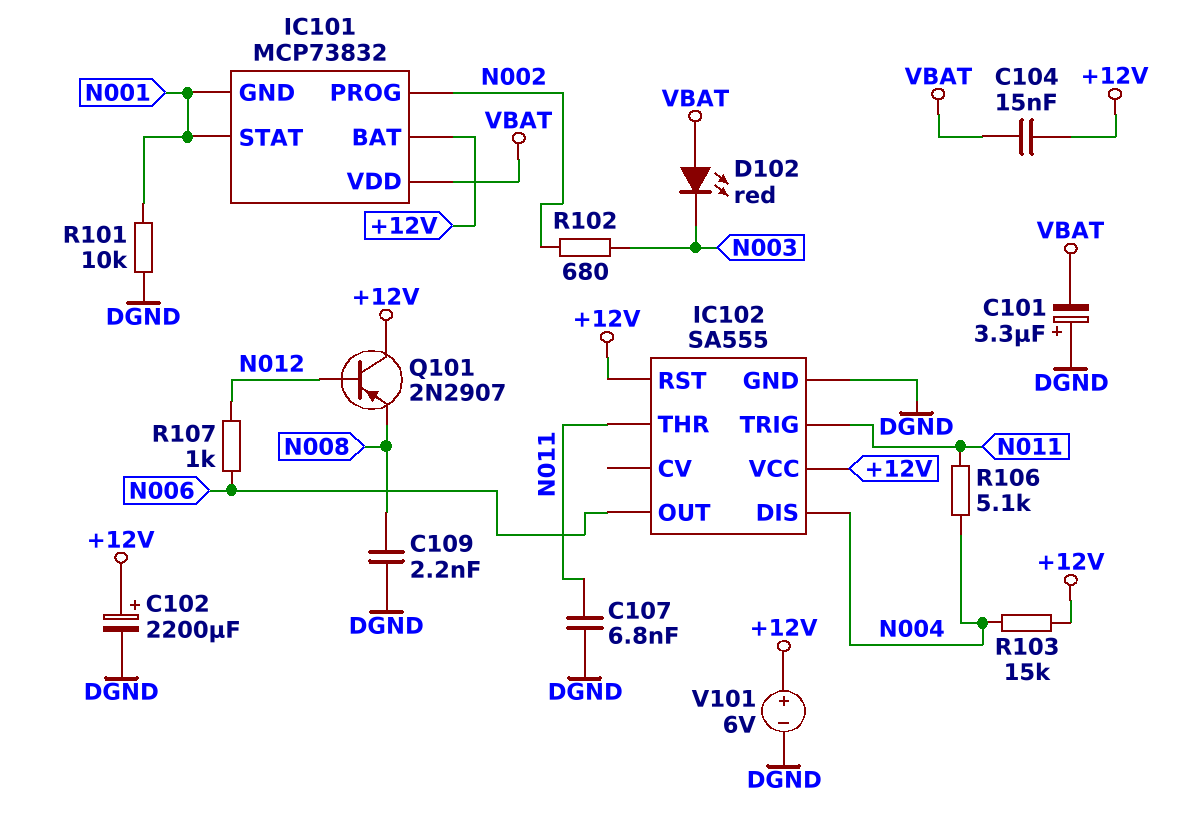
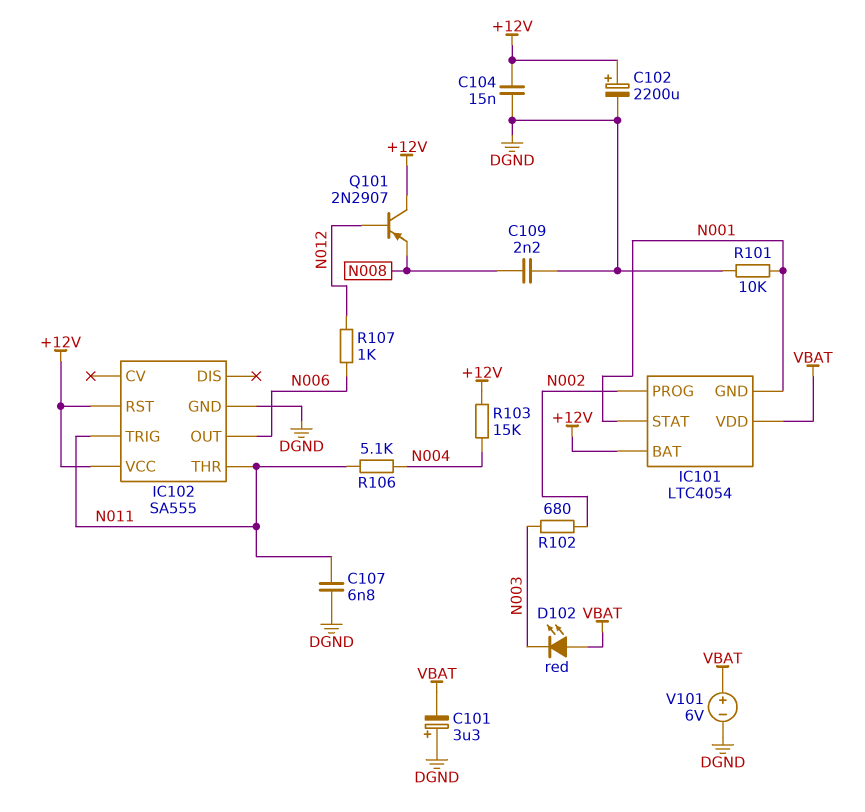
C104: 15nF (+12V, VBAT) -> 15nF (+12V, DGND)
IC101: MCP73832 -> LTC4054
IC102 pin DIS: N004 -> none
V101: 6V (plus +12V, minus DGND) -> 6V (plus VBAT, minus DGND)

